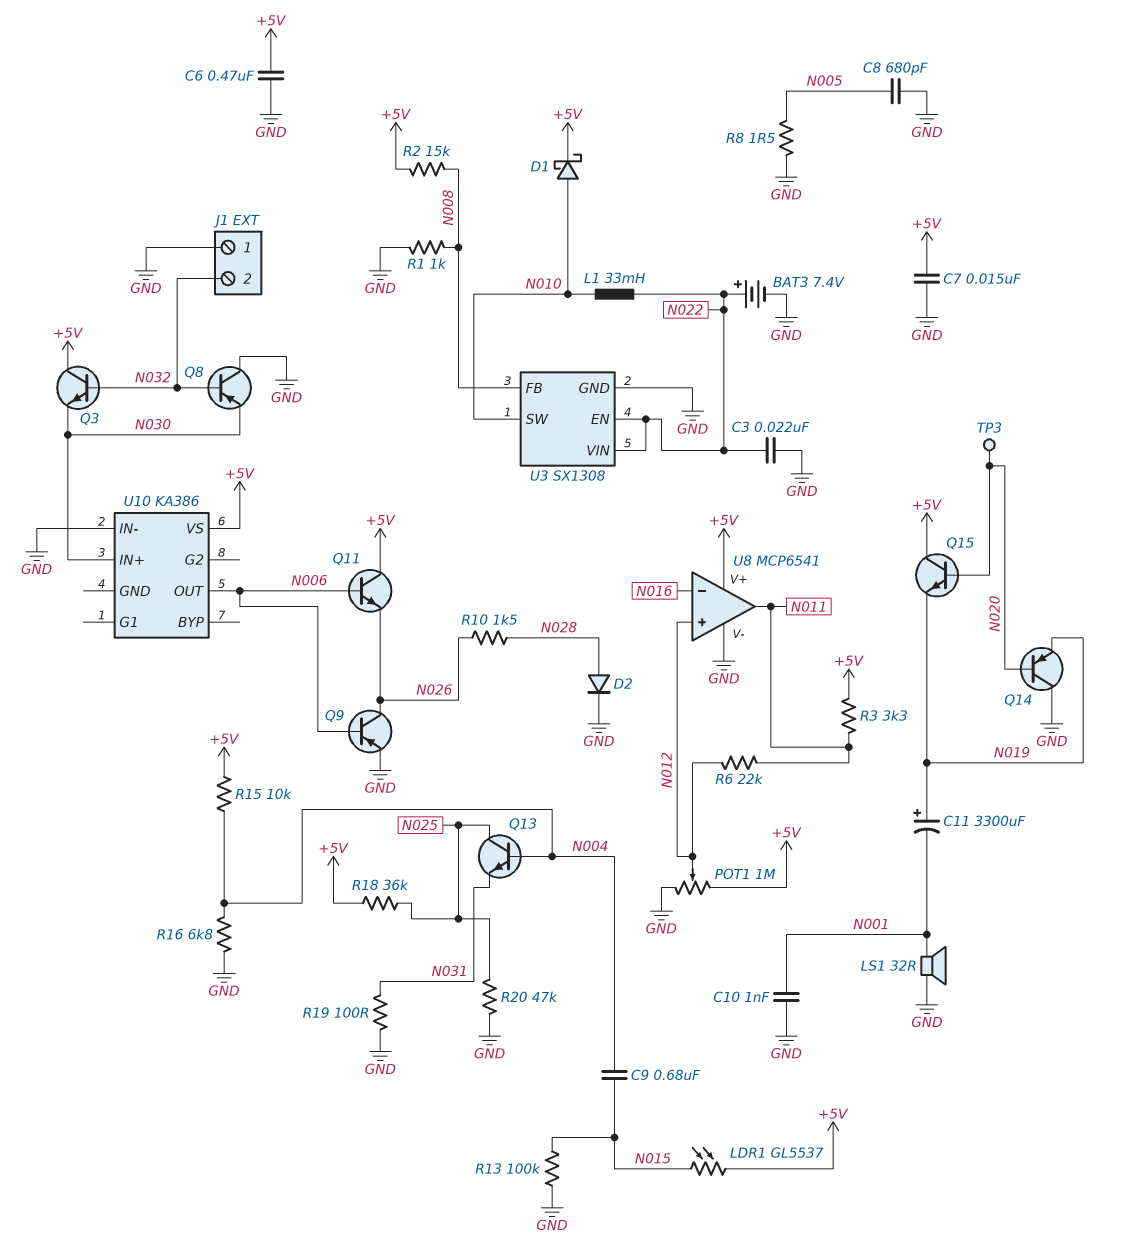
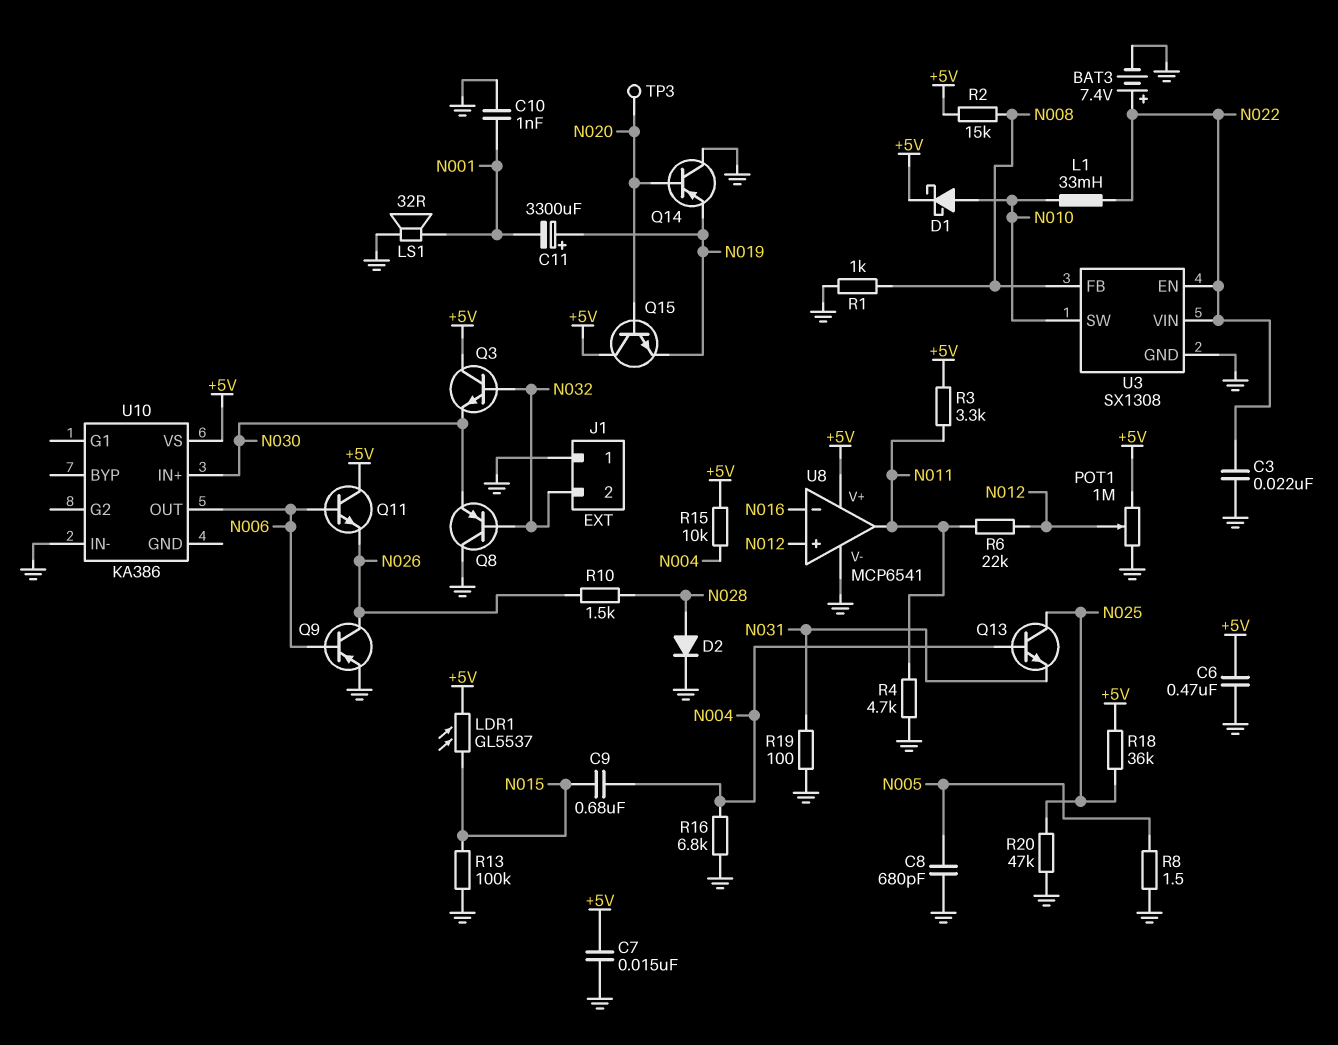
R4: none -> 4.7k (GND, N011)

